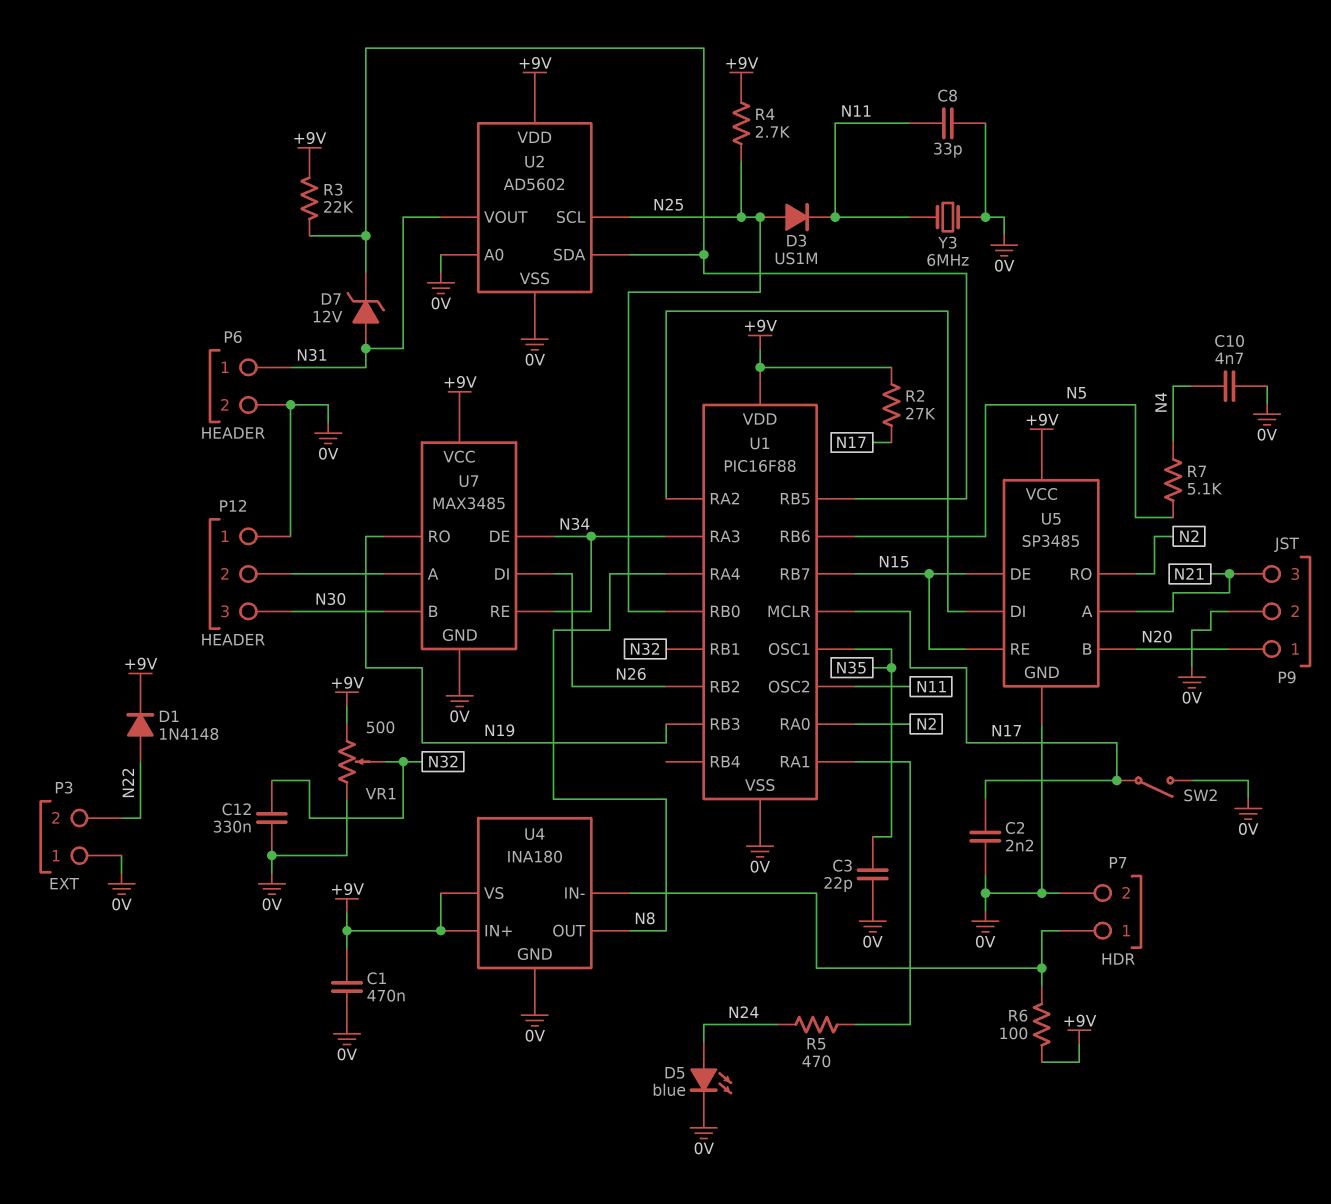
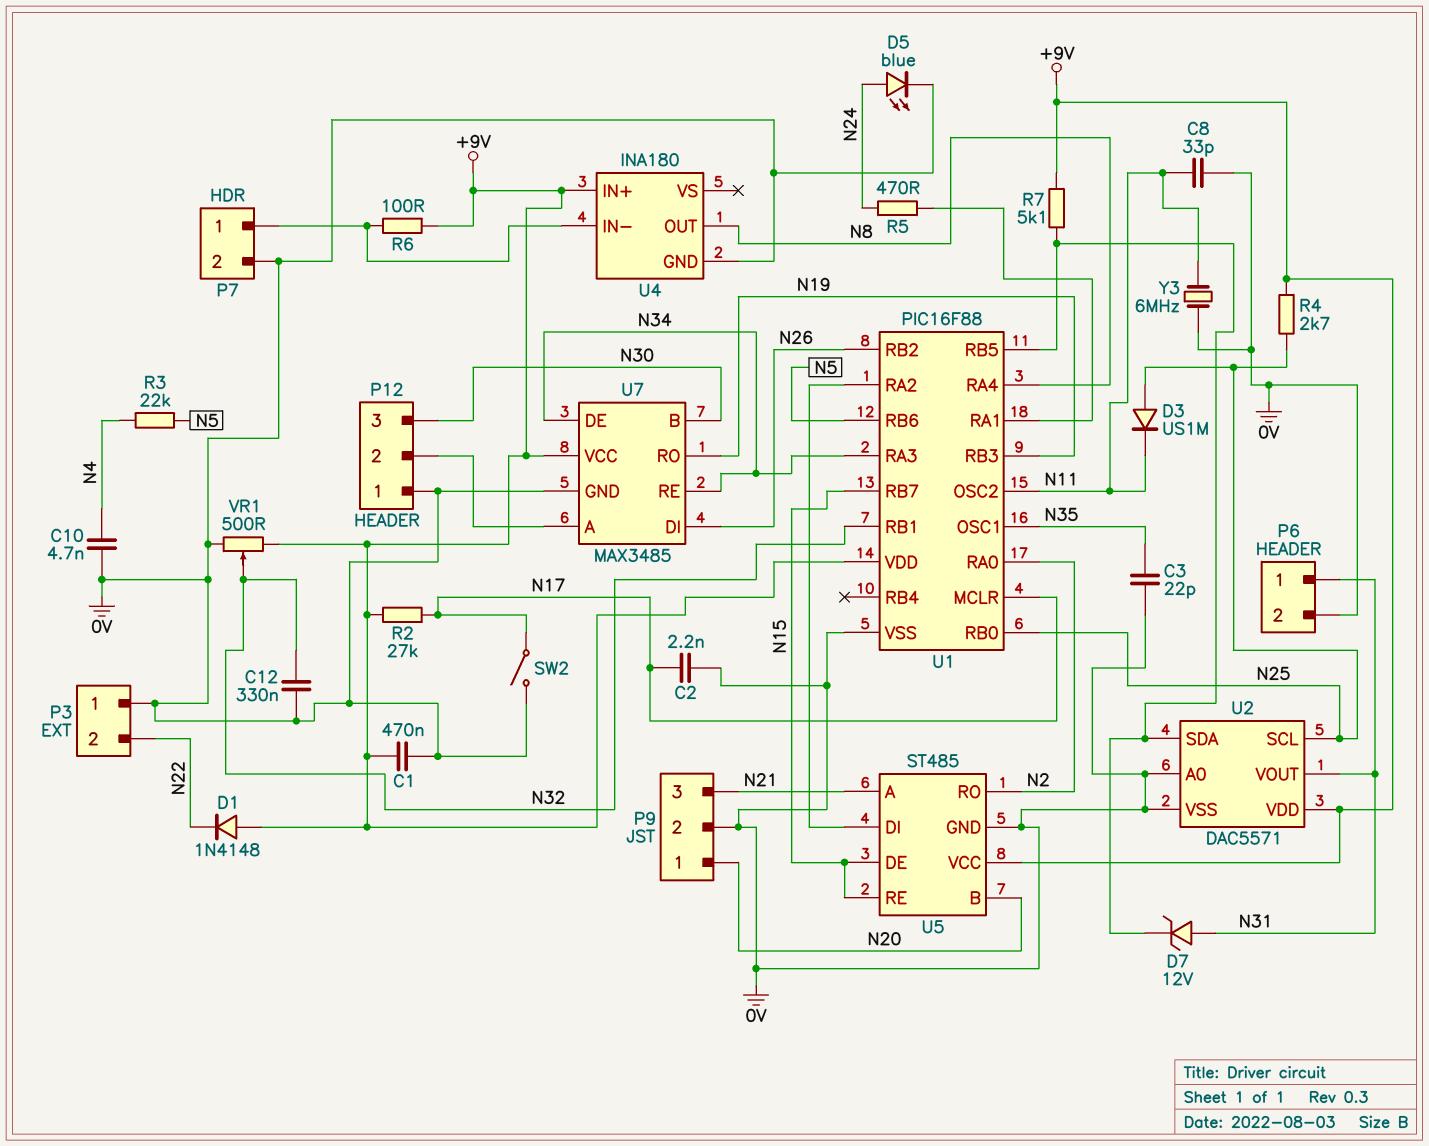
D1: diode 1N4148 (A N22, K +9V) -> diode 1N4148 (A +9V, K N22)
R3: 22k (+9V, U1/RB5) -> 22k (N4, N5)
R7: 5.1k (N4, N5) -> 5.1k (+9V, U1/RB5)
U2: AD5602 -> DAC5571
U4 pin VS: +9V -> none
U5: SP3485 -> ST485

